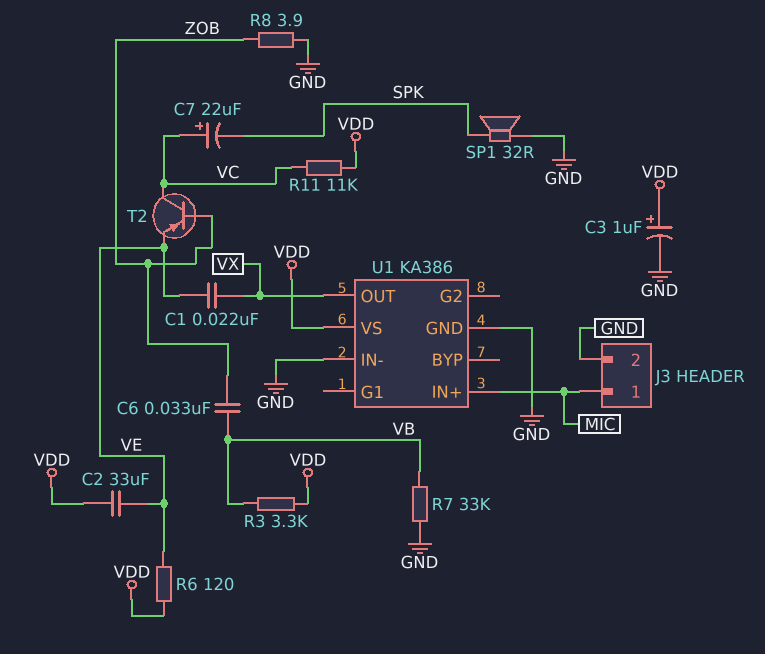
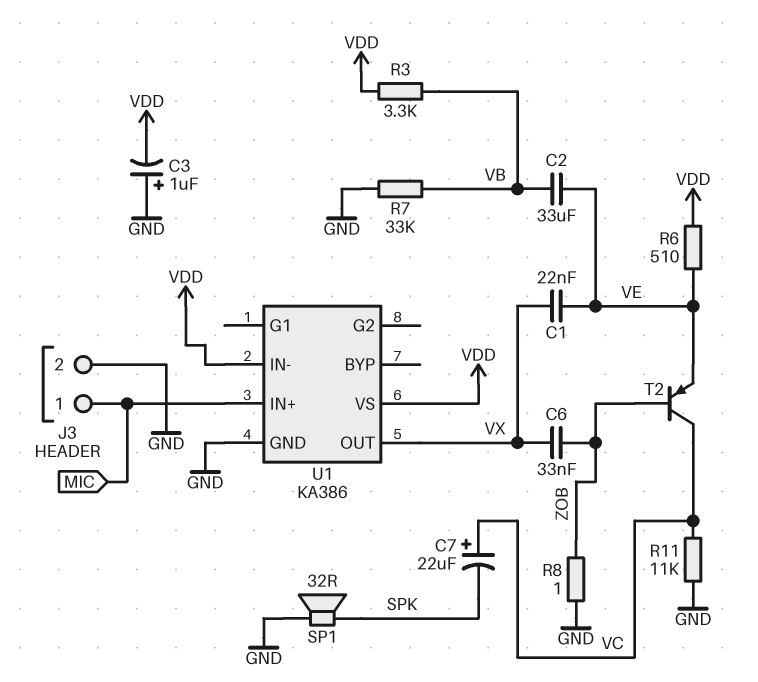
C2: 33uF (VDD, VE) -> 33uF (VB, VE)
C3: 1uF (plus VDD, minus GND) -> 1uF (plus GND, minus VDD)
C6: 33nF (VB, ZOB) -> 33nF (VX, ZOB)
R6: 120 (VDD, VE) -> 510 (VDD, VE)
R8: 3.9 (GND, ZOB) -> 1 (GND, ZOB)
R11: 11k (VC, VDD) -> 11k (GND, VC)
U1 pin IN-: GND -> VDD

